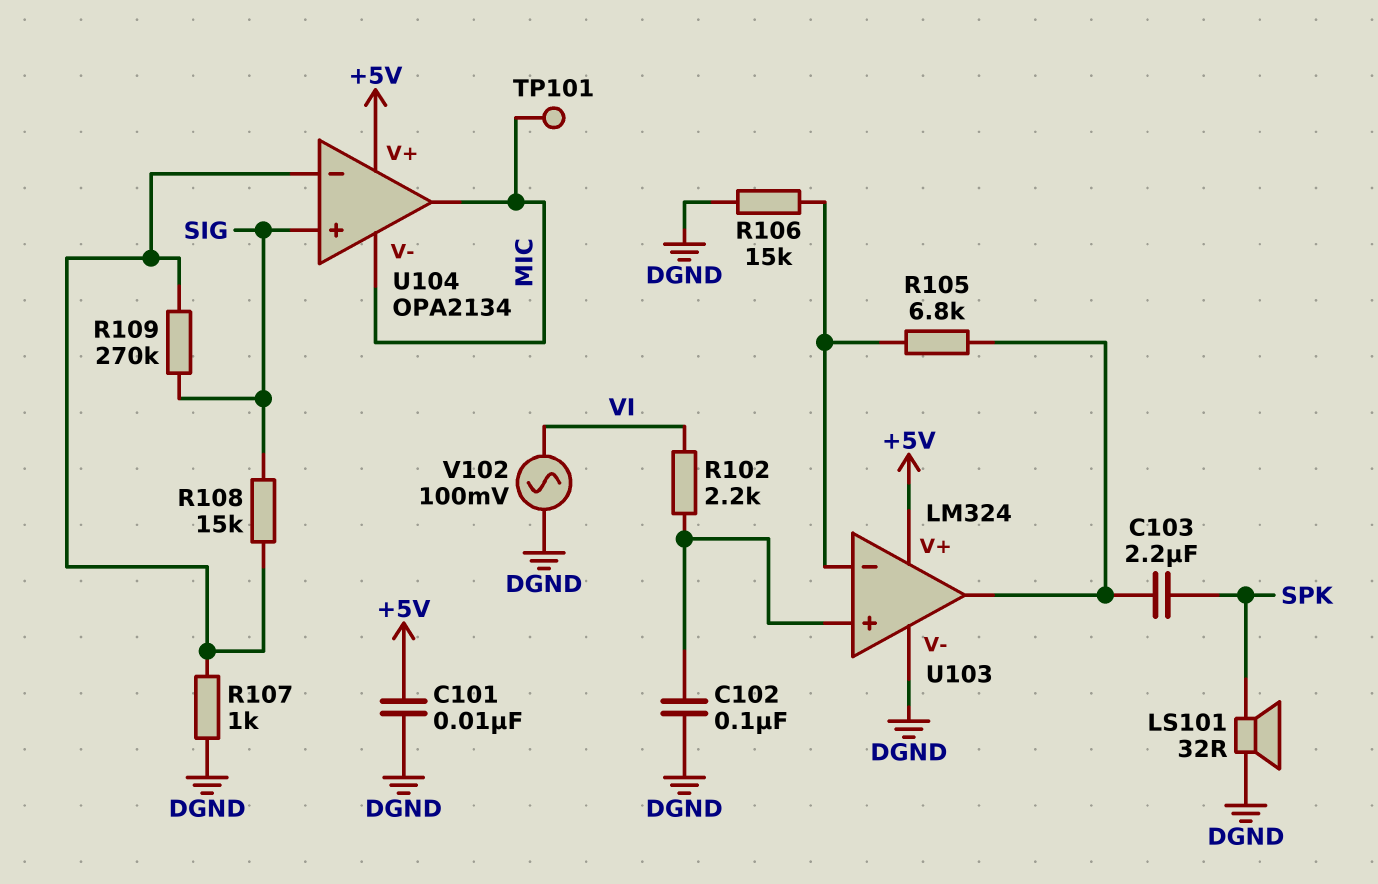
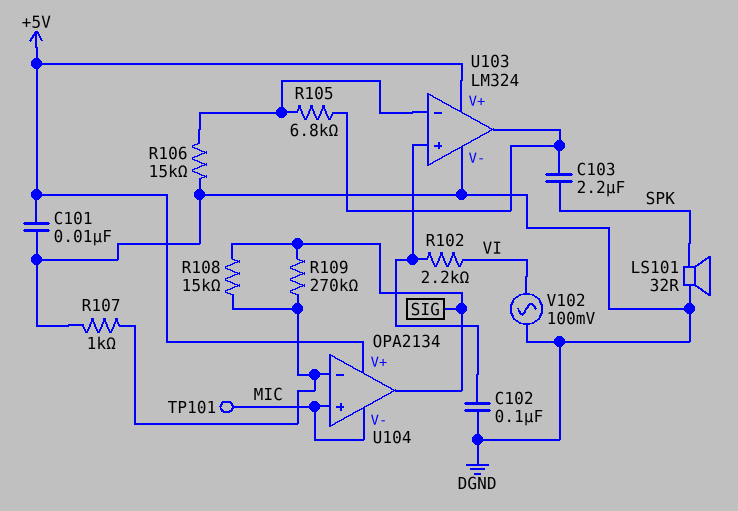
U104 pin in+: SIG -> MIC
U104 pin out: MIC -> SIG

